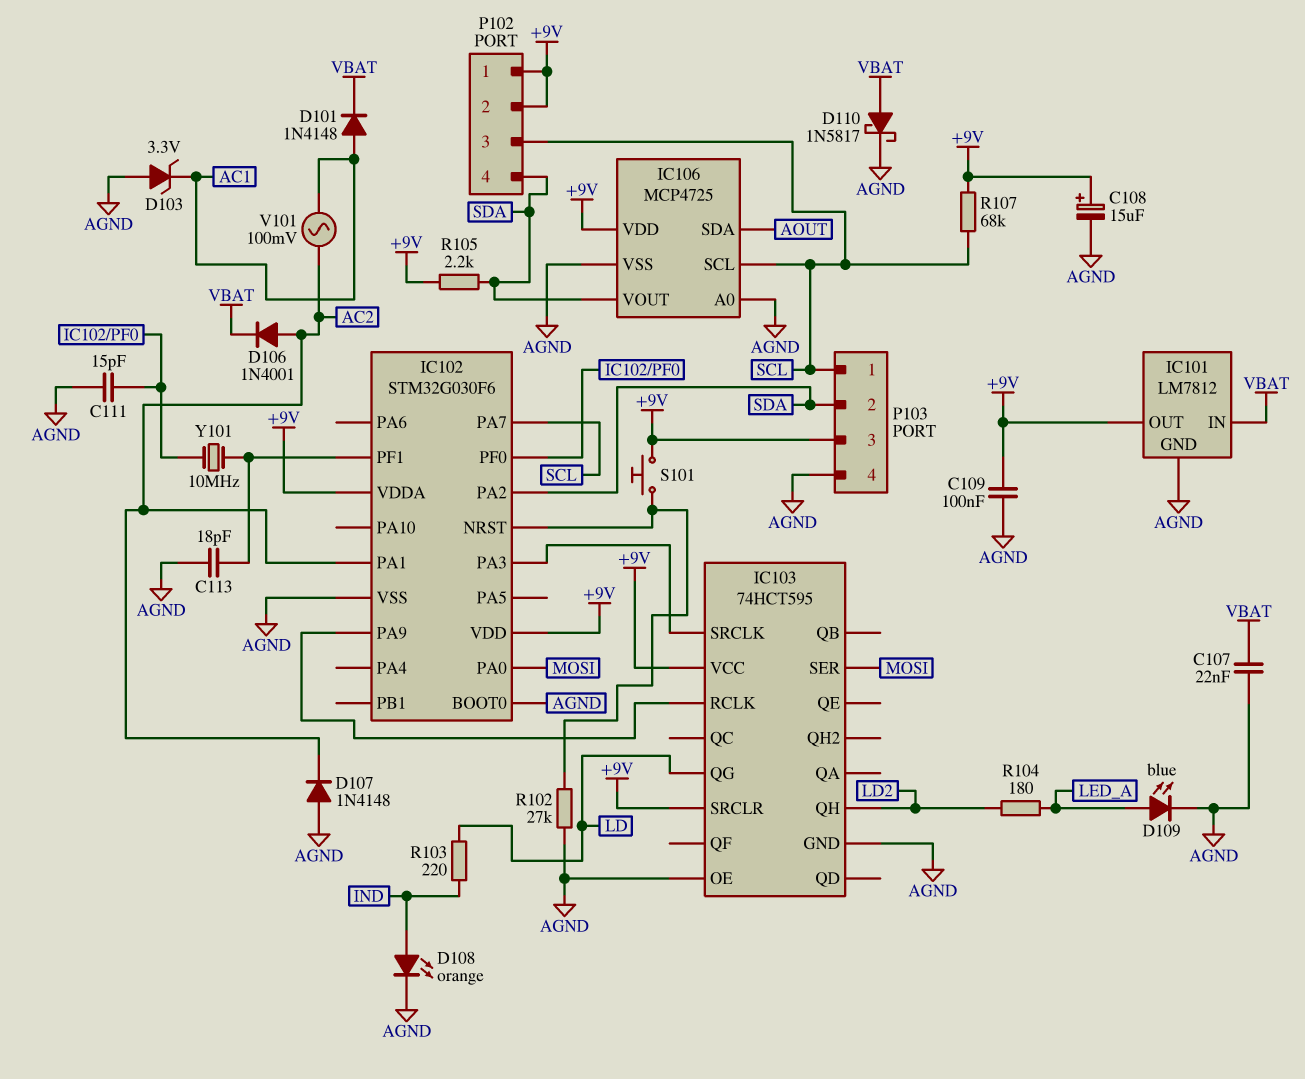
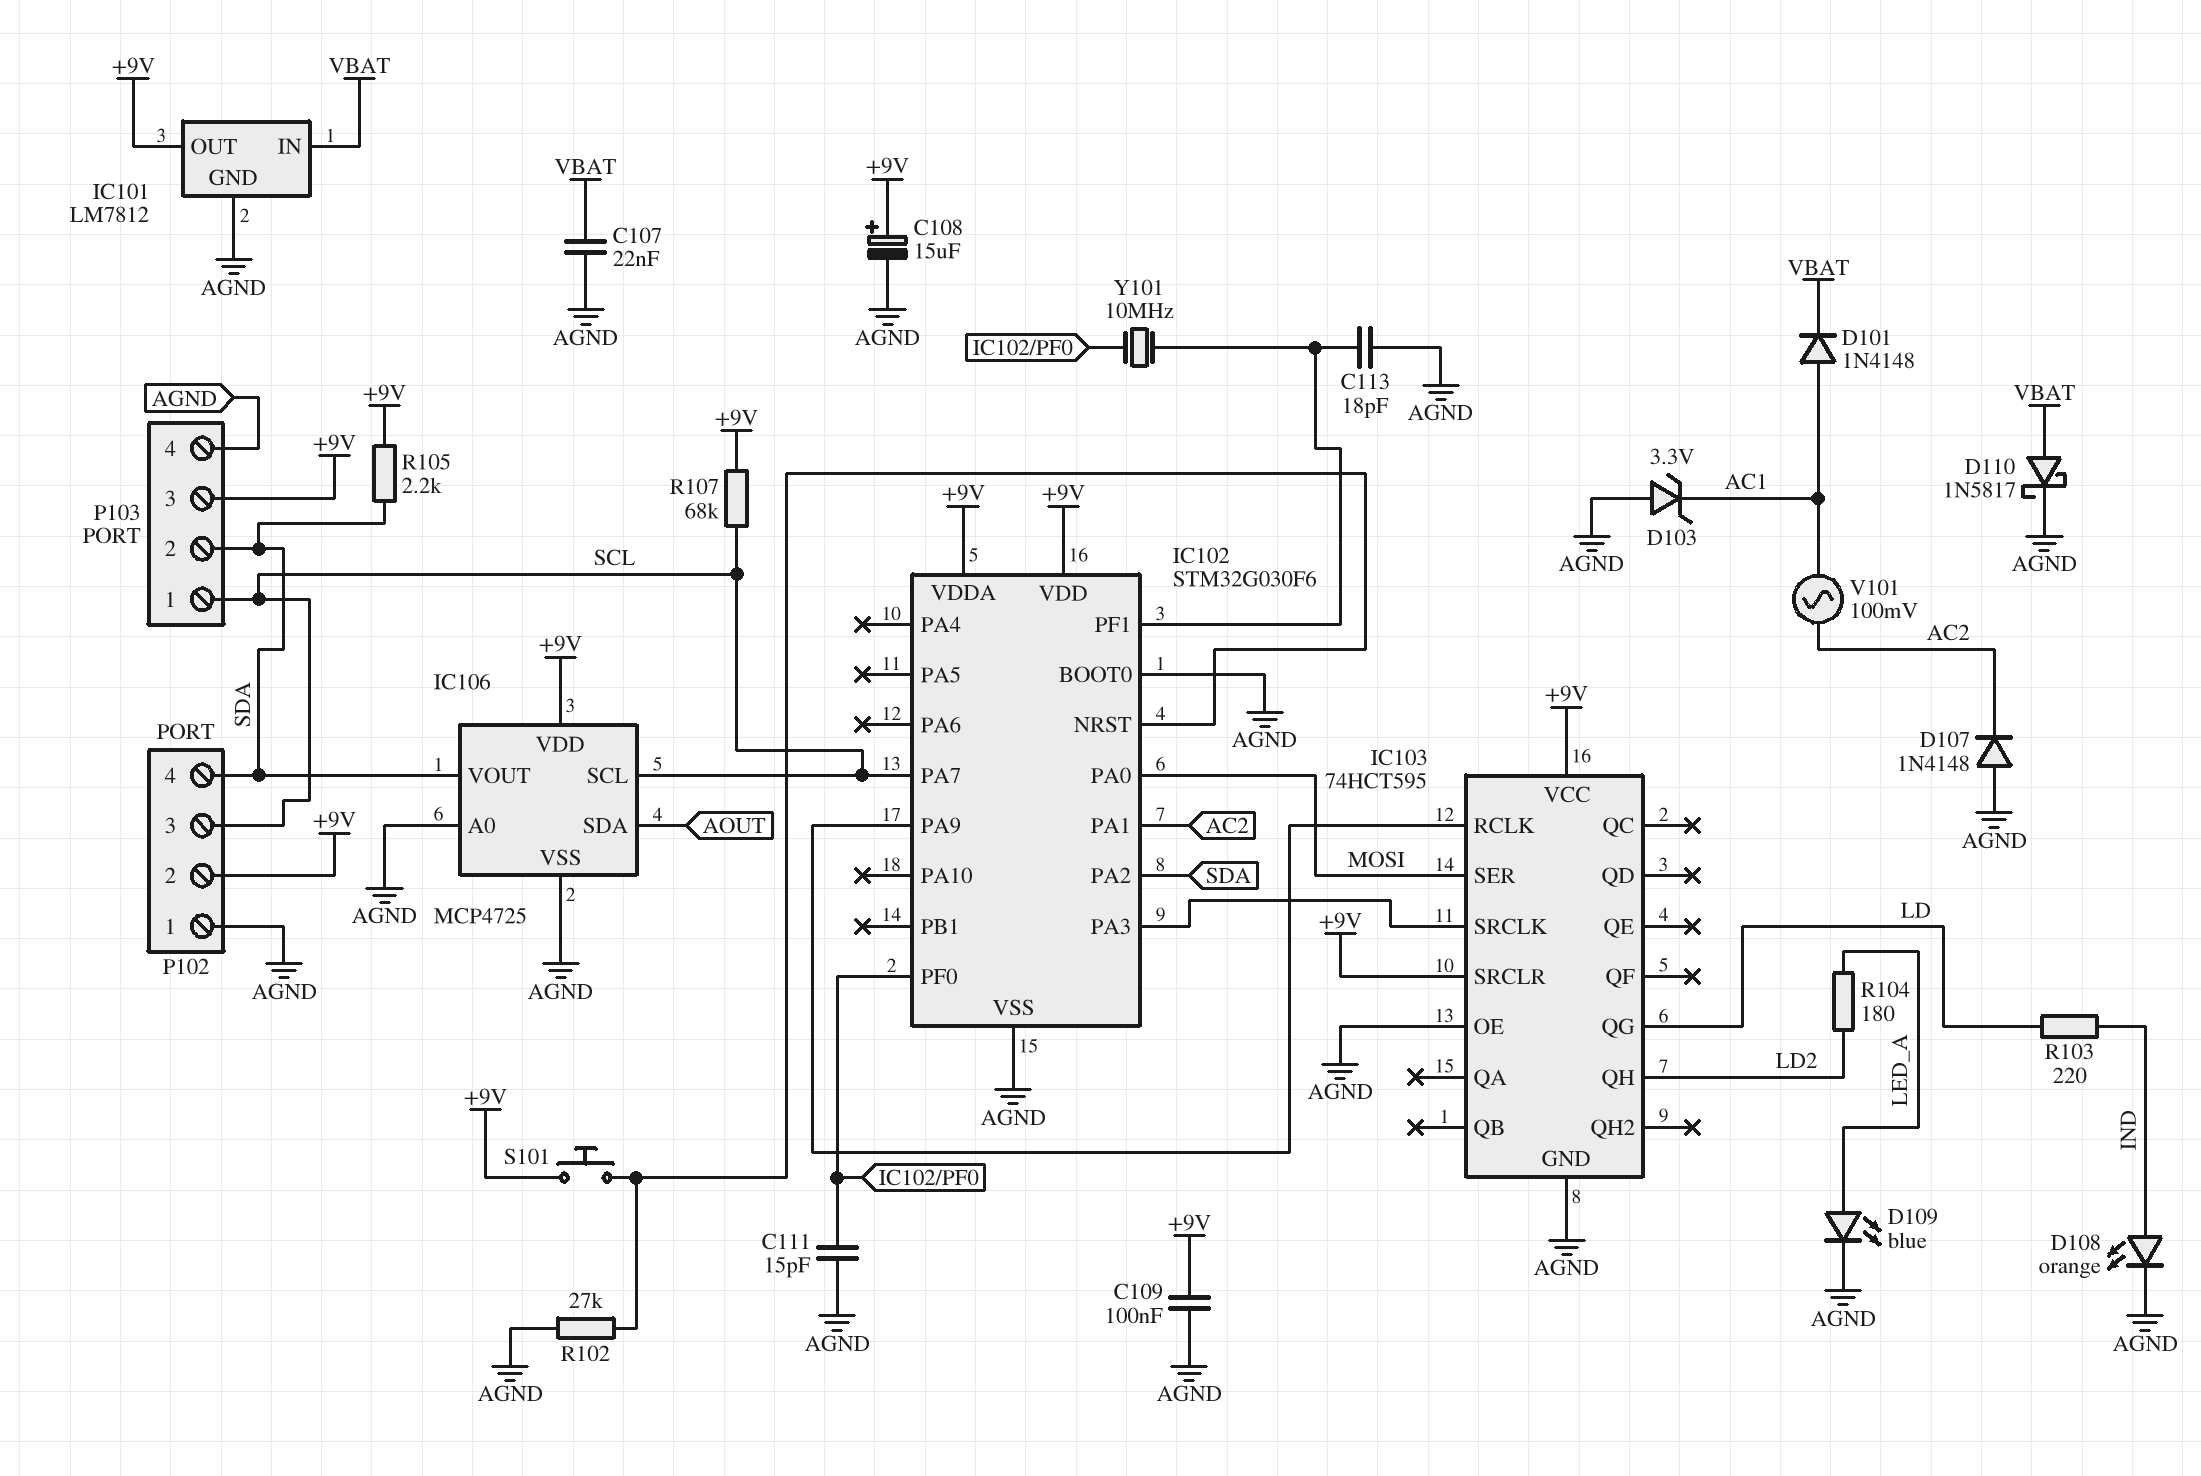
D106: diode 1N4001 (A AC2, K VBAT) -> none
P102 pin 1: +9V -> AGND

